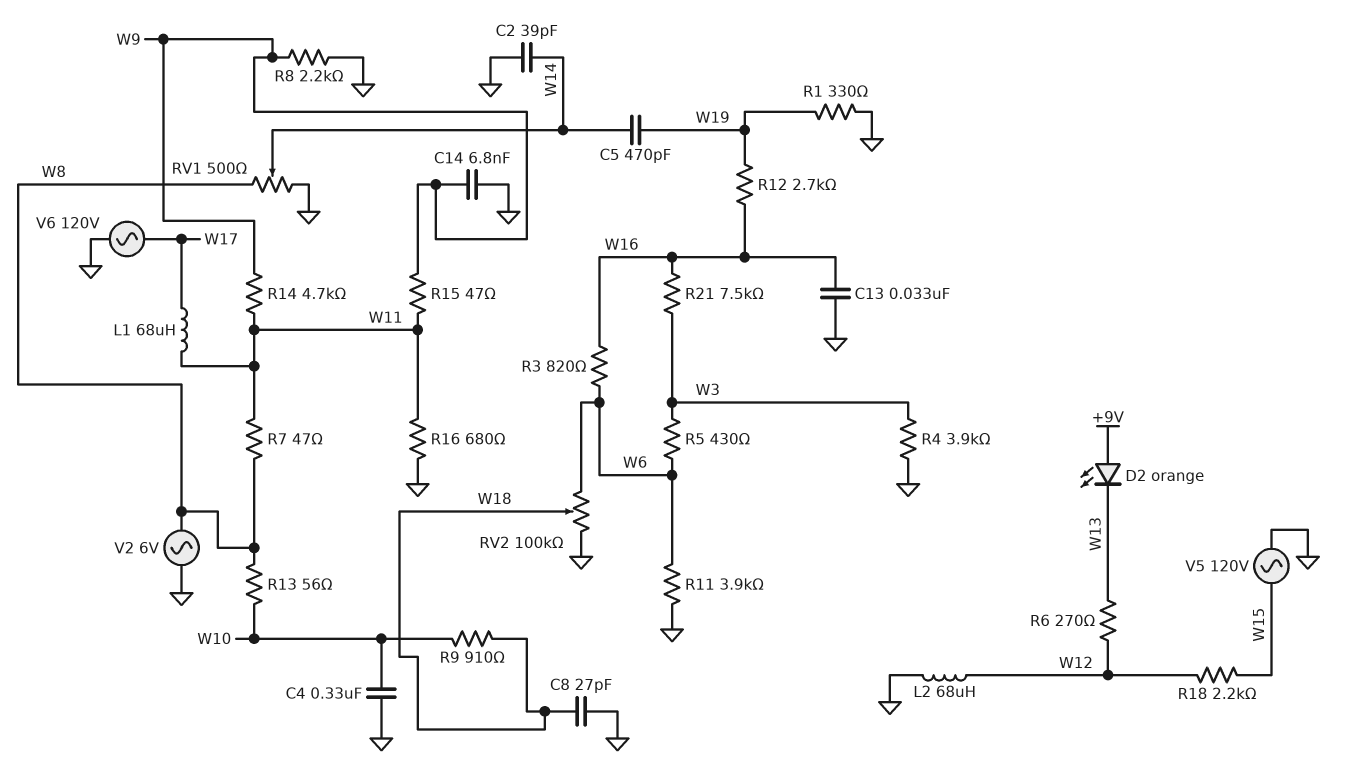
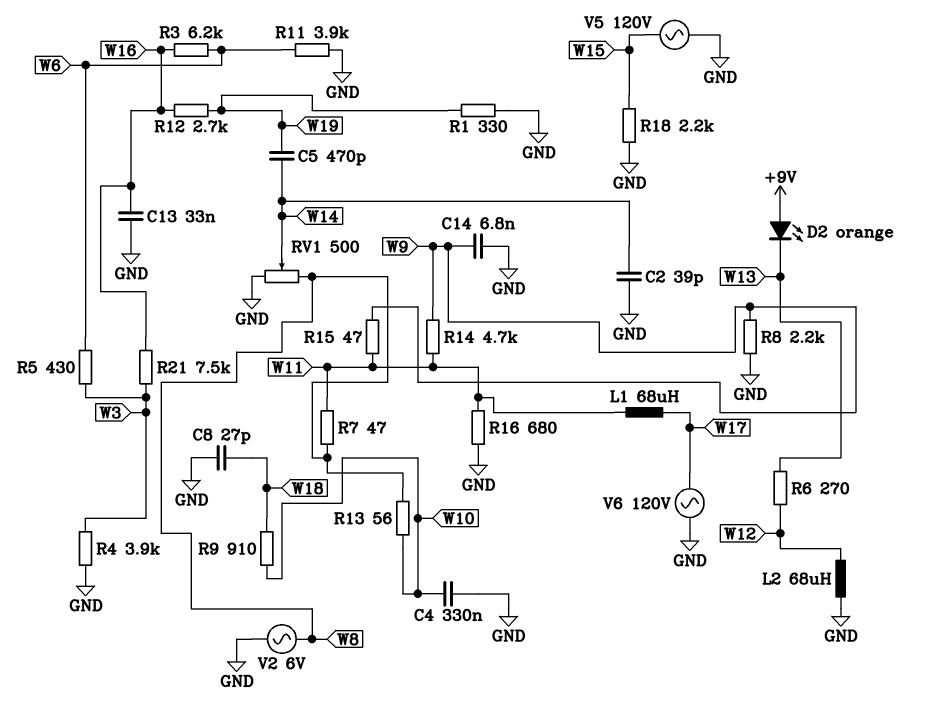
R3: 820 (W6, W16) -> 6.2k (W6, W16)
R18: 2.2k (W12, W15) -> 2.2k (GND, W15)
RV2: 100k (GND, W6, wiper W18) -> none

